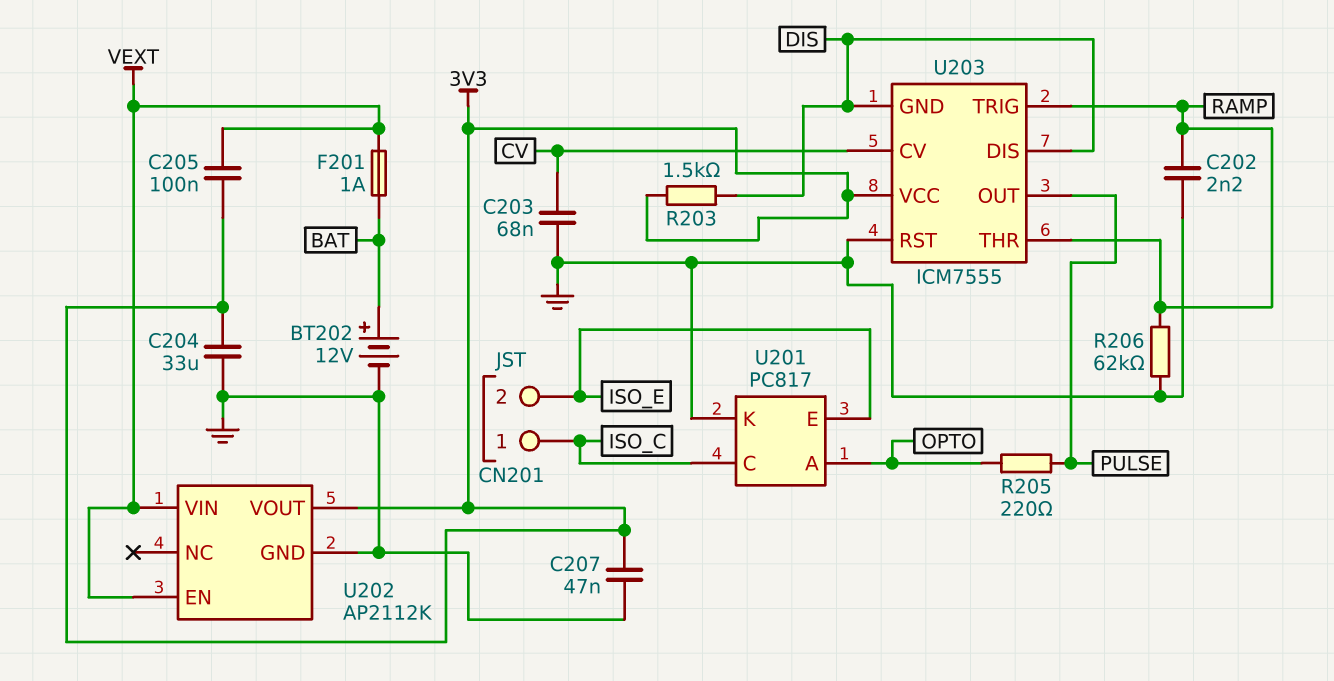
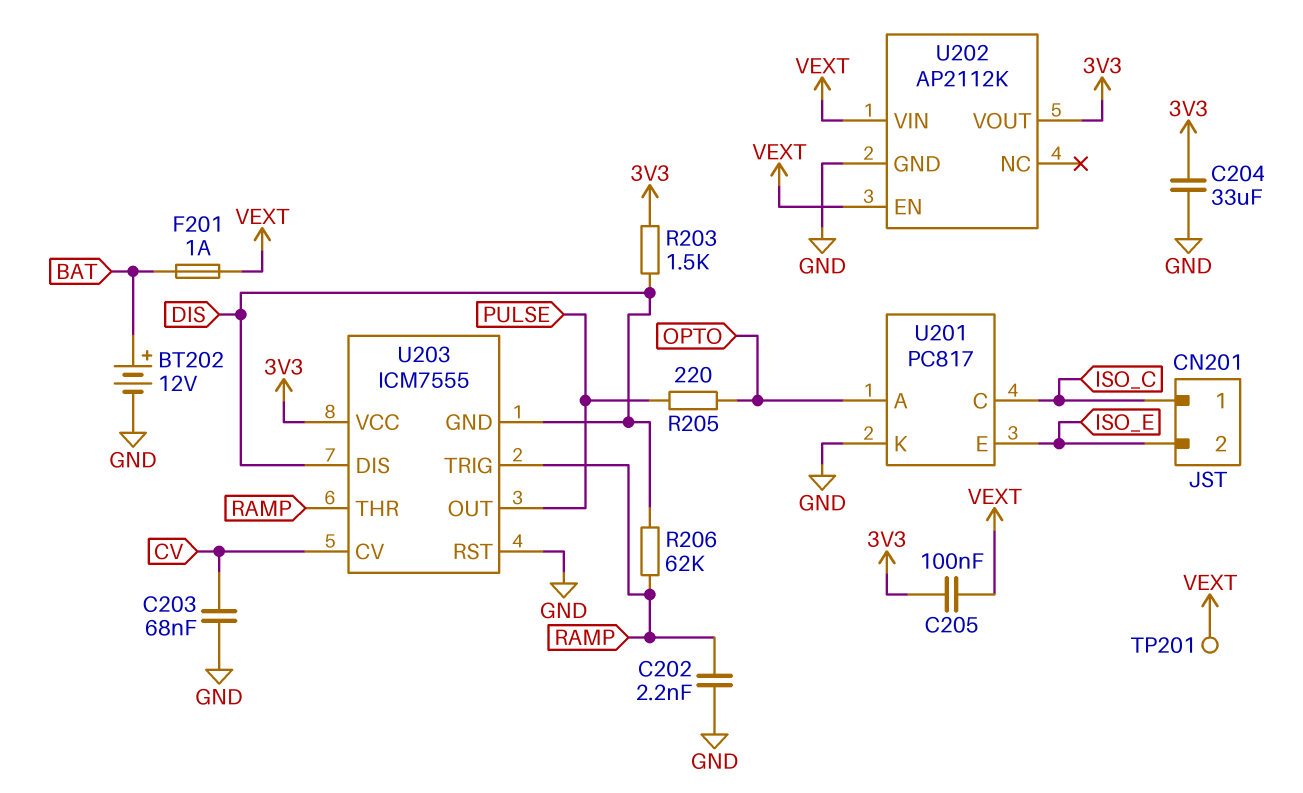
C207: 47nF (3V3, GND) -> none
R206: 62k (GND, RAMP) -> 62k (DIS, RAMP)
TP201: none -> test point (VEXT)

